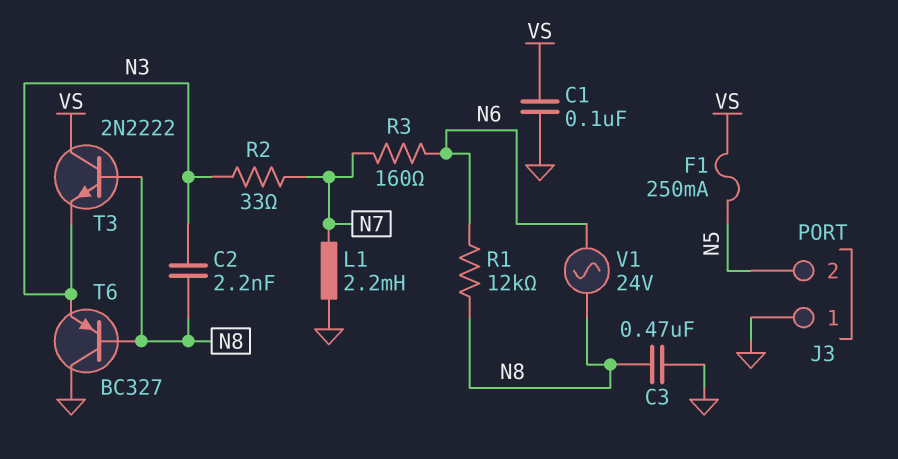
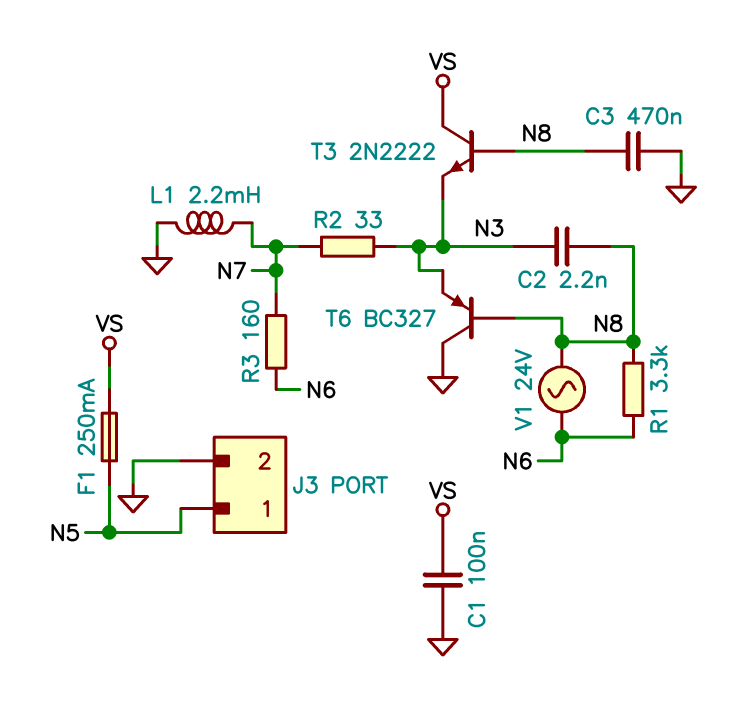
J3 pin 1: GND -> N5
J3 pin 2: N5 -> GND
R1: 12k (N6, N8) -> 3.3k (N6, N8)

